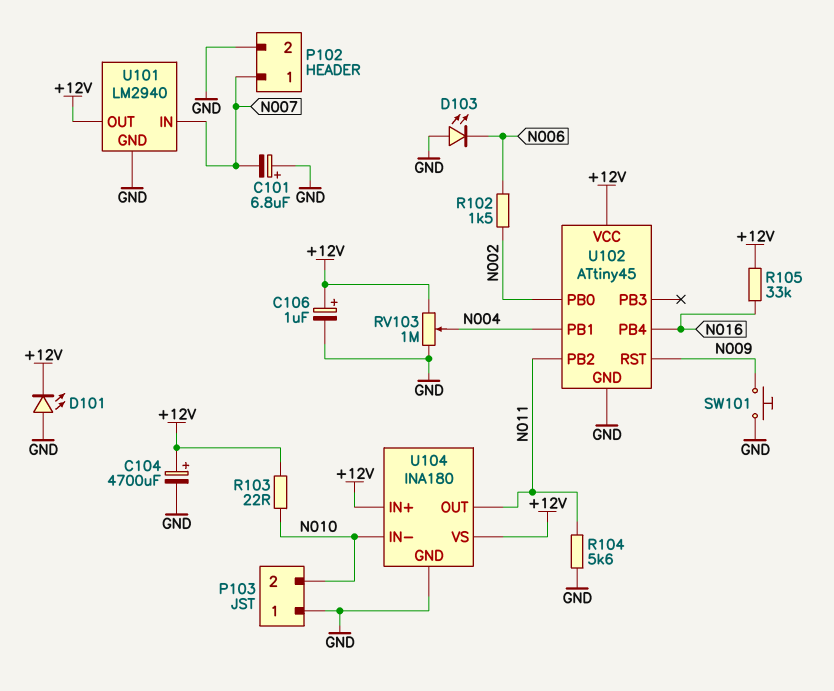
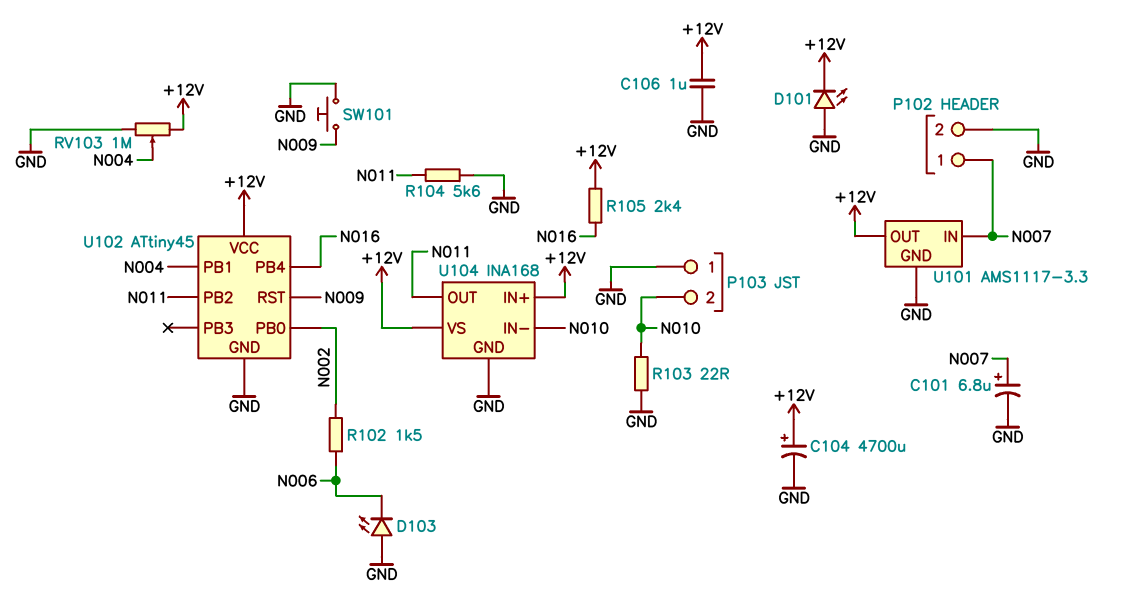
C101: 6.8uF (plus GND, minus N007) -> 6.8uF (plus N007, minus GND)
C106: 1uF (plus +12V, minus GND) -> 1uF (+12V, GND)
R103: 22 (+12V, N010) -> 22 (GND, N010)
R105: 33k (+12V, N016) -> 2.4k (+12V, N016)
U101: LM2940 -> AMS1117-3.3
U104: INA180 -> INA168

